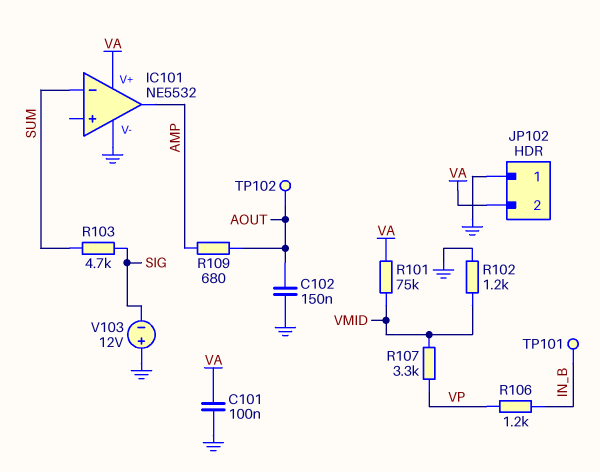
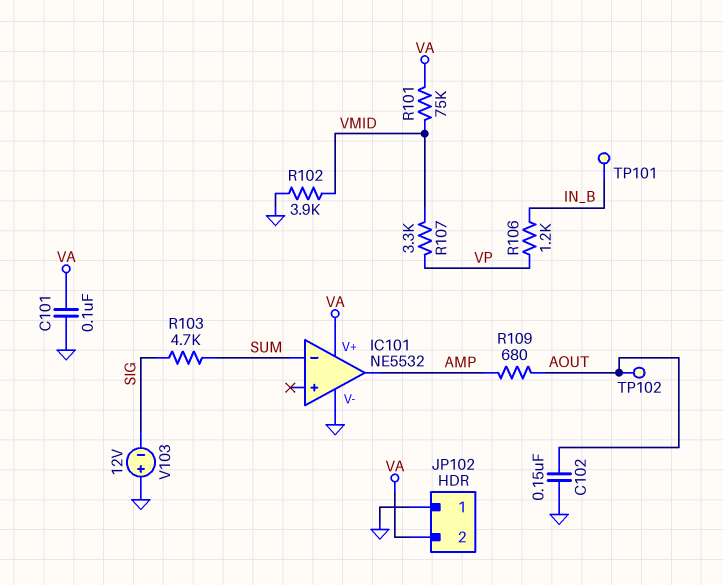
R102: 1.2k (GND, VMID) -> 3.9k (GND, VMID)

